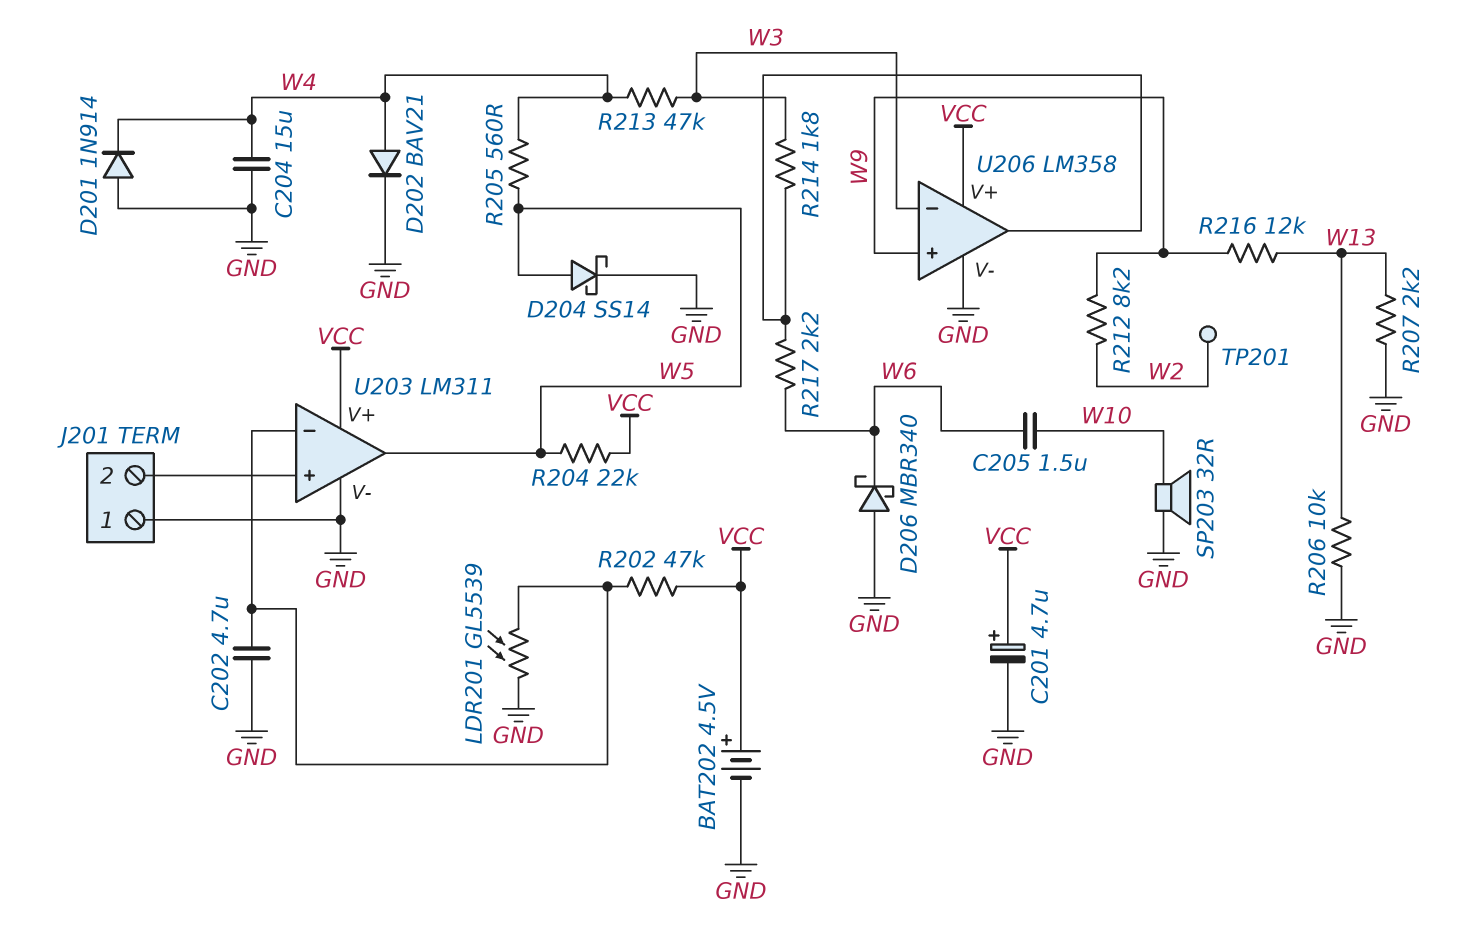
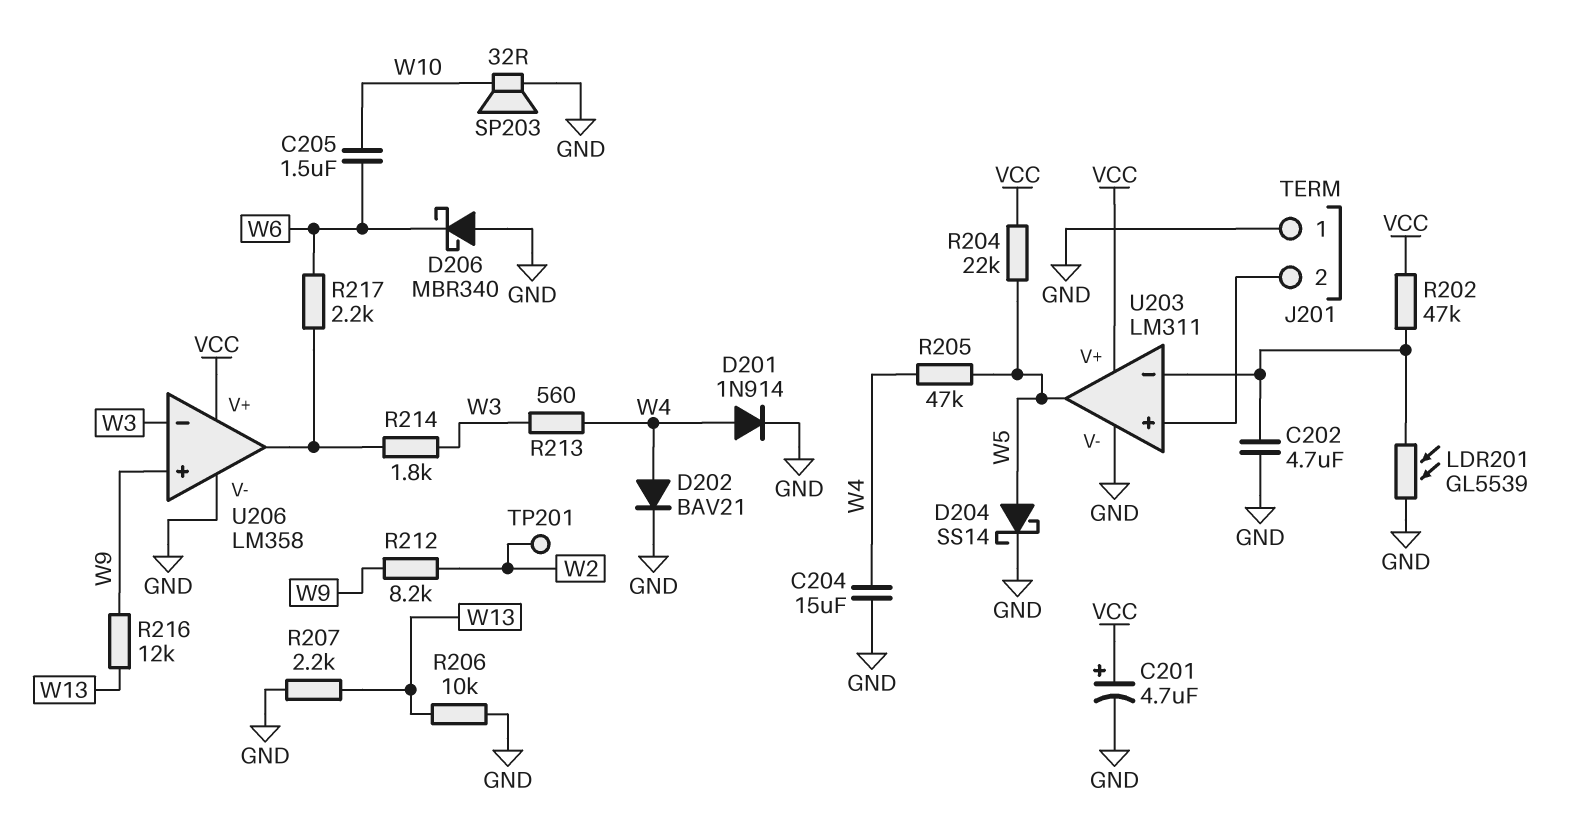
BAT202: 4.5V (plus VCC, minus GND) -> none
D201: diode 1N914 (A GND, K W4) -> diode 1N914 (A W4, K GND)
R205: 560 (W4, W5) -> 47k (W4, W5)
R213: 47k (W3, W4) -> 560 (W3, W4)

